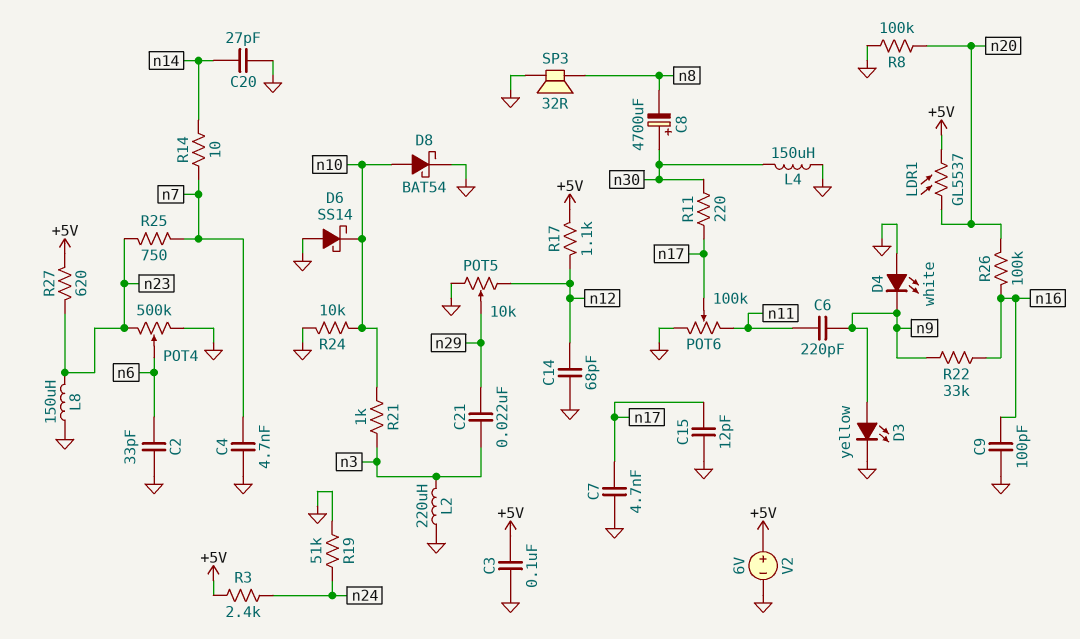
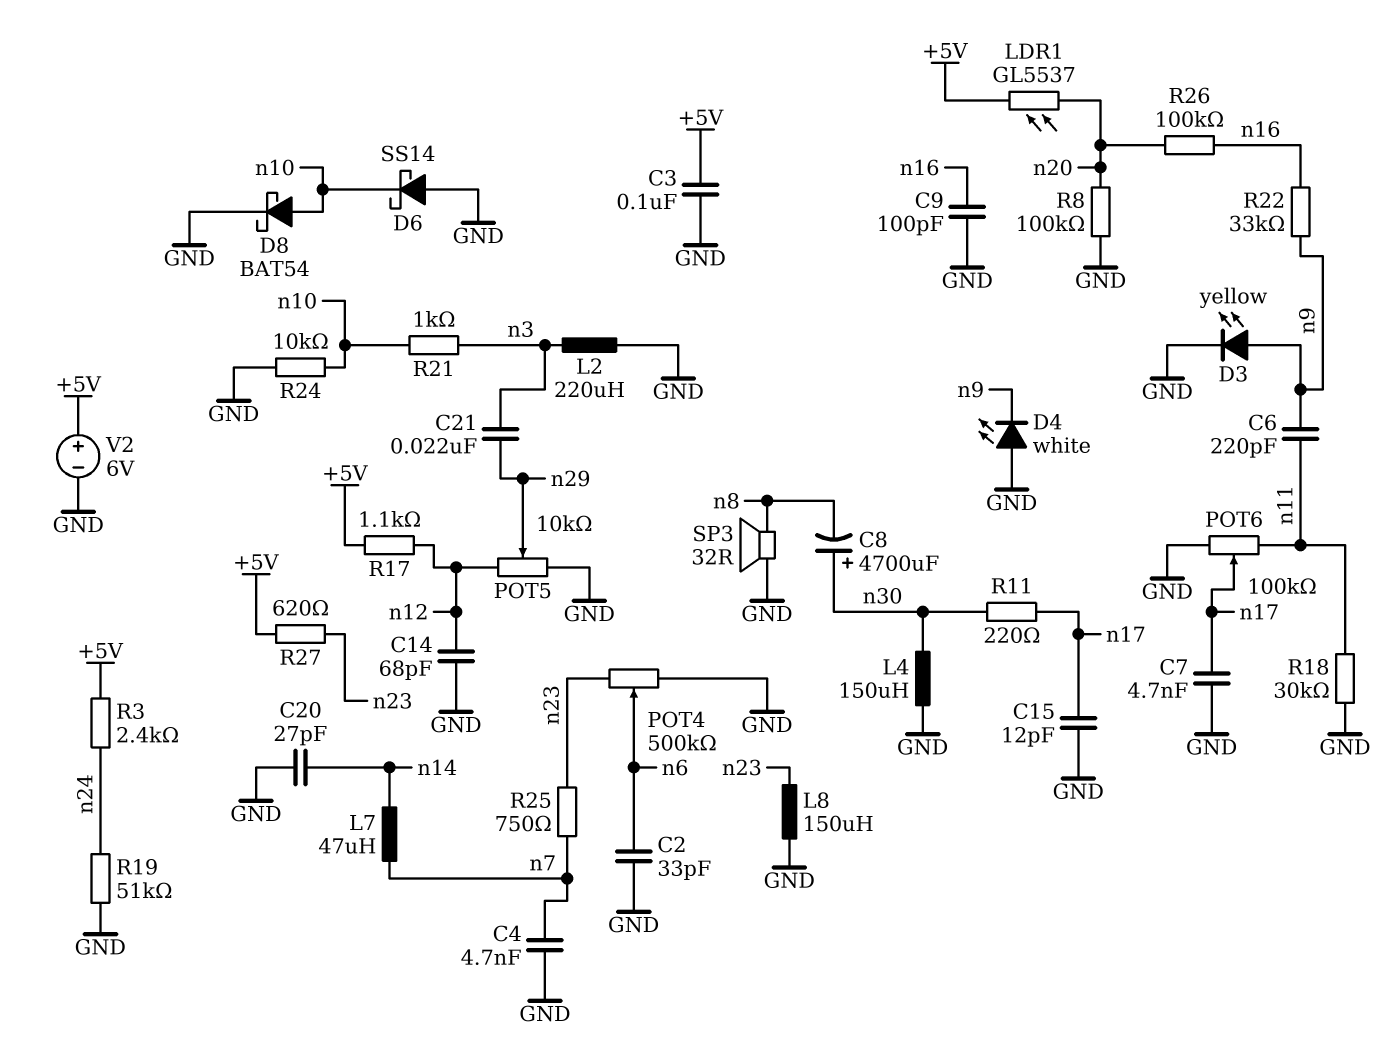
L7: none -> 47uH (n7, n14)
R14: 10 (n7, n14) -> none
R18: none -> 30k (GND, n11)

